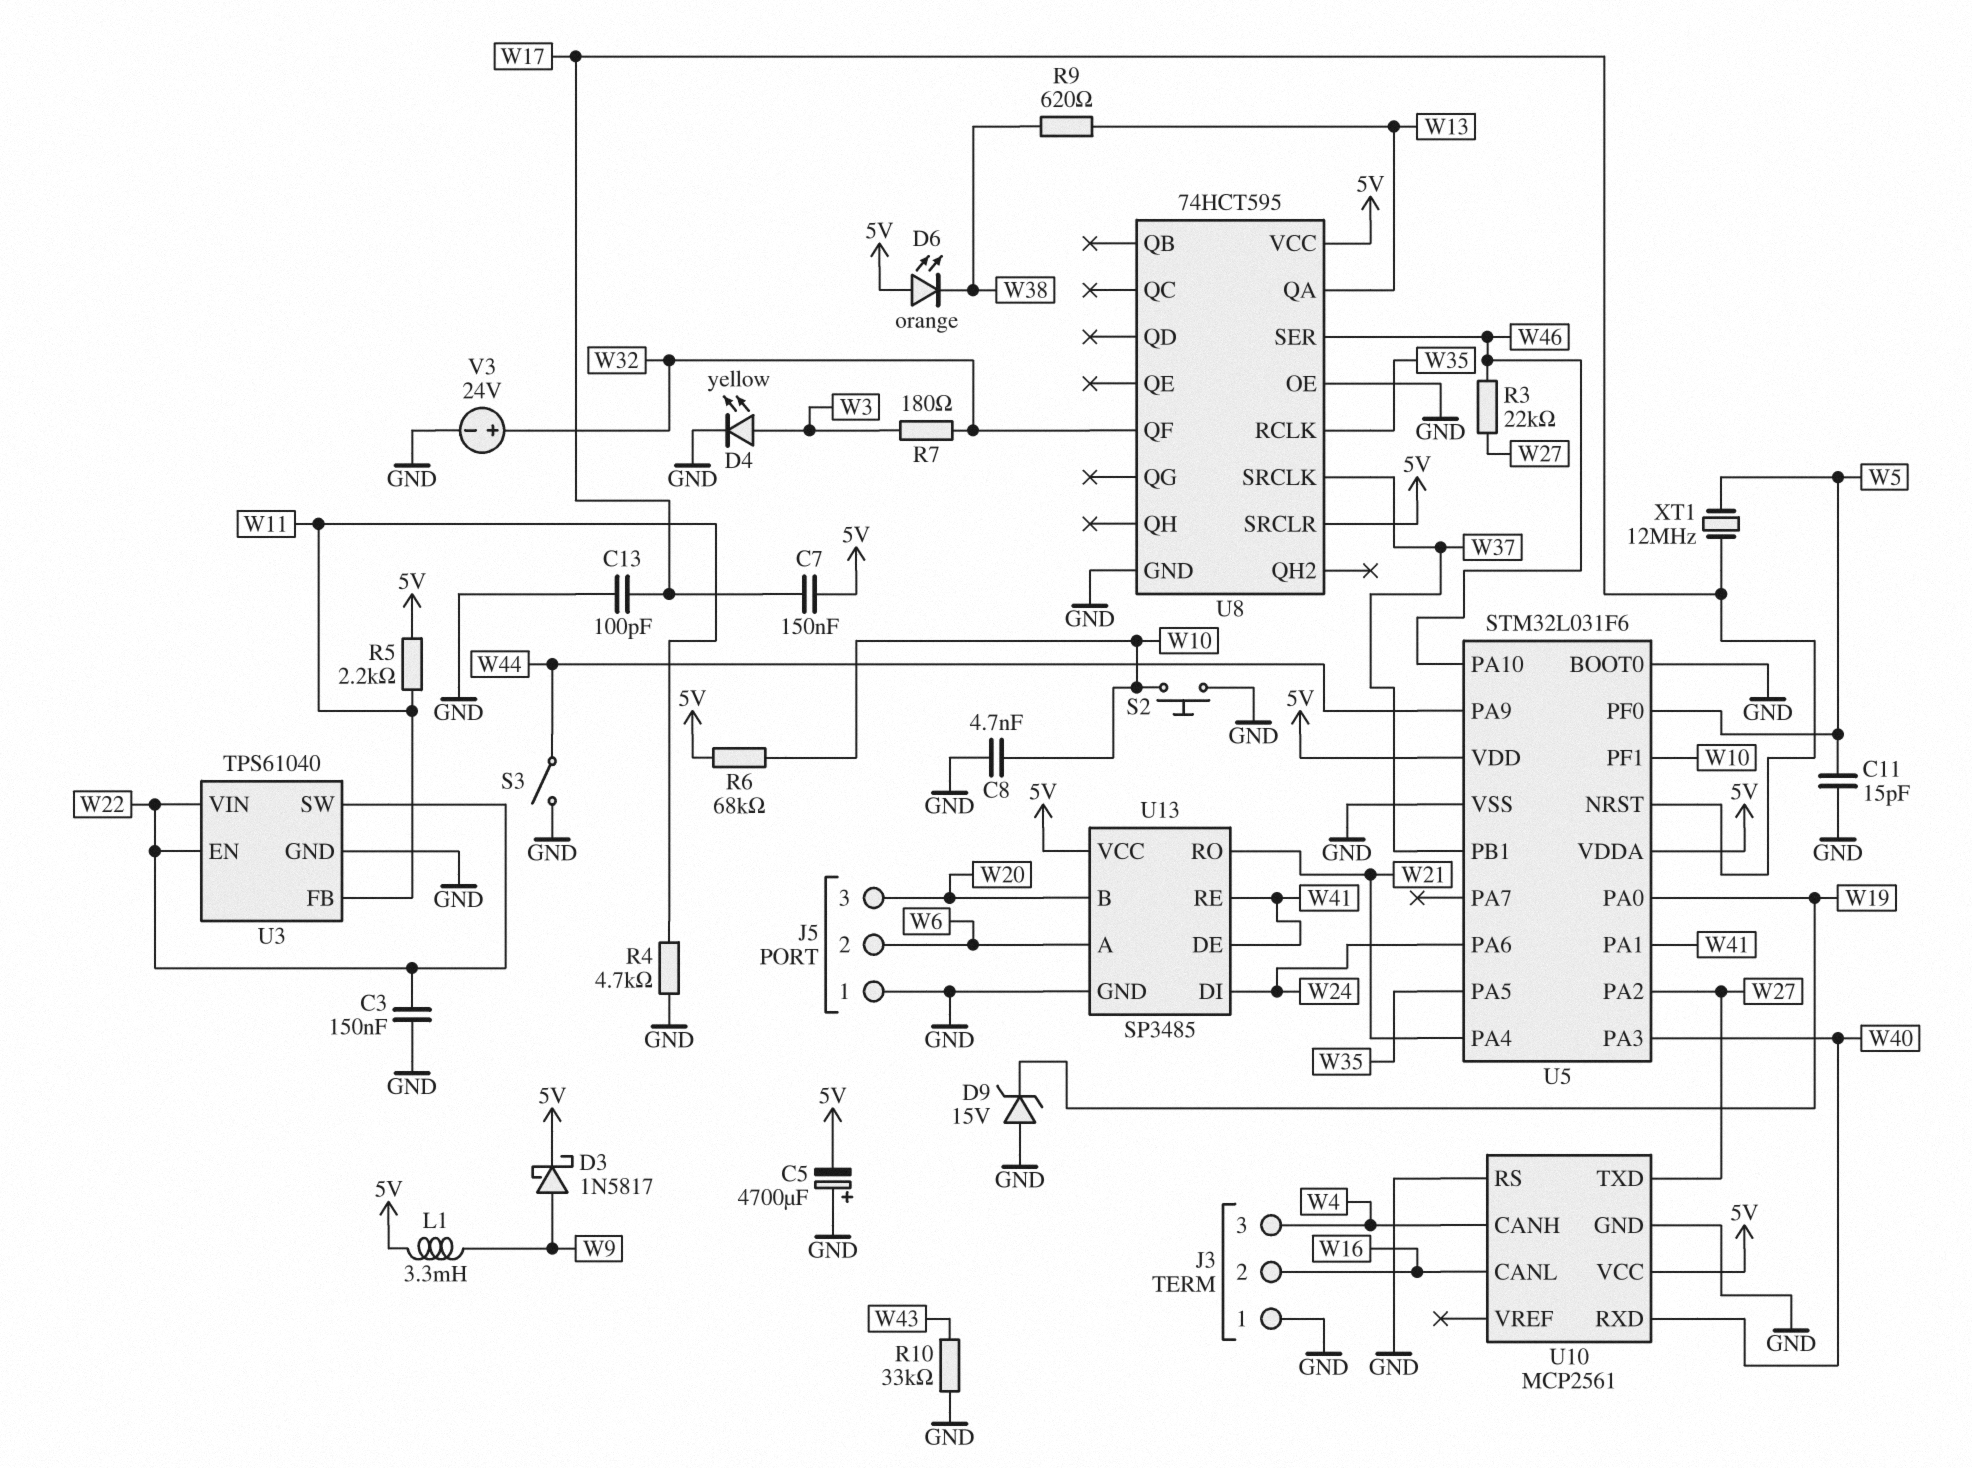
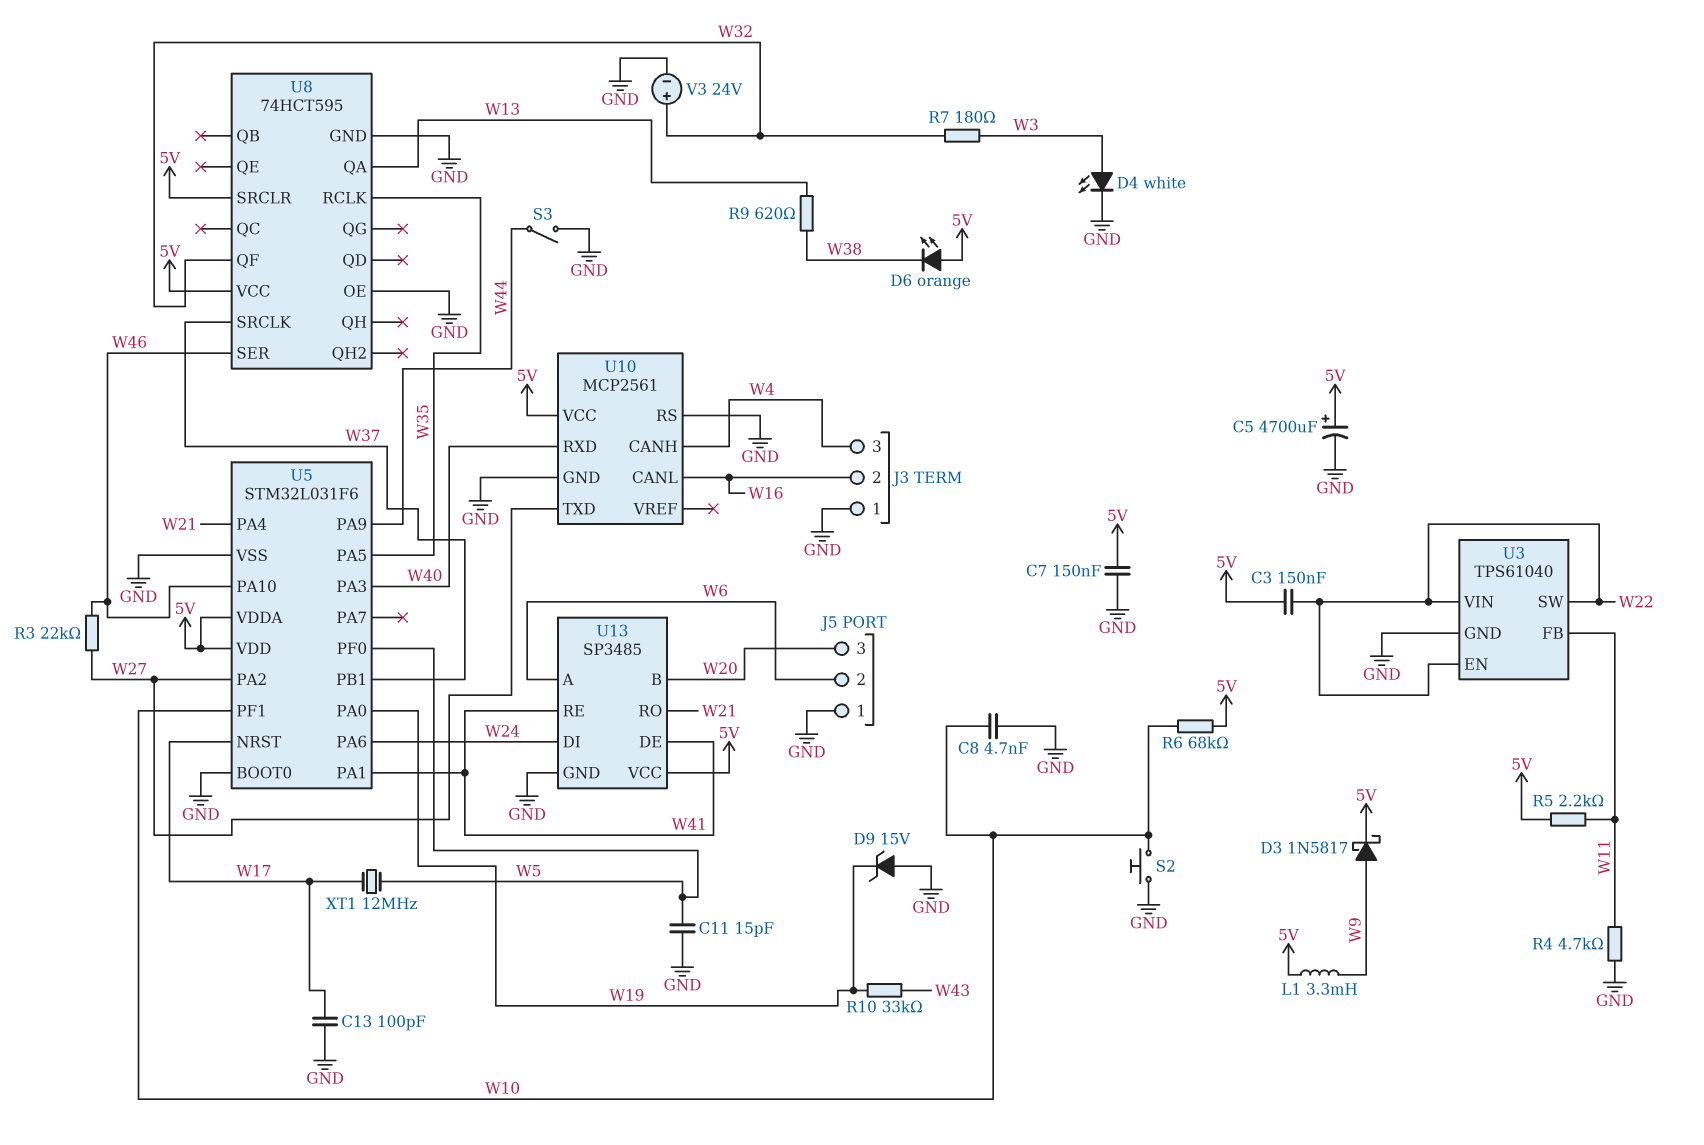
C3: 150nF (GND, W22) -> 150nF (5V, W22)
C5: 4700uF (plus GND, minus 5V) -> 4700uF (plus 5V, minus GND)
C7: 150nF (5V, W17) -> 150nF (5V, GND)
D4: LED yellow (A W3, K GND) -> LED white (A W3, K GND)
R10: 33k (GND, W43) -> 33k (W19, W43)

